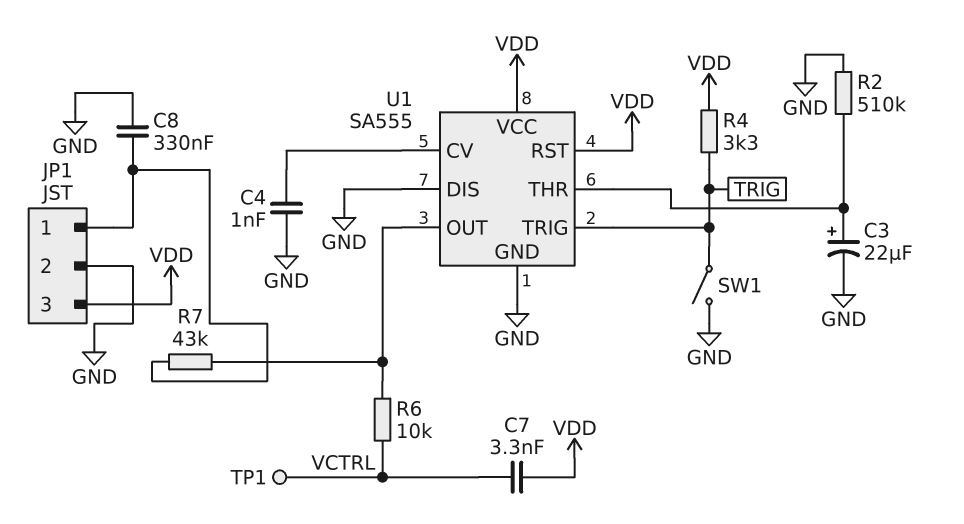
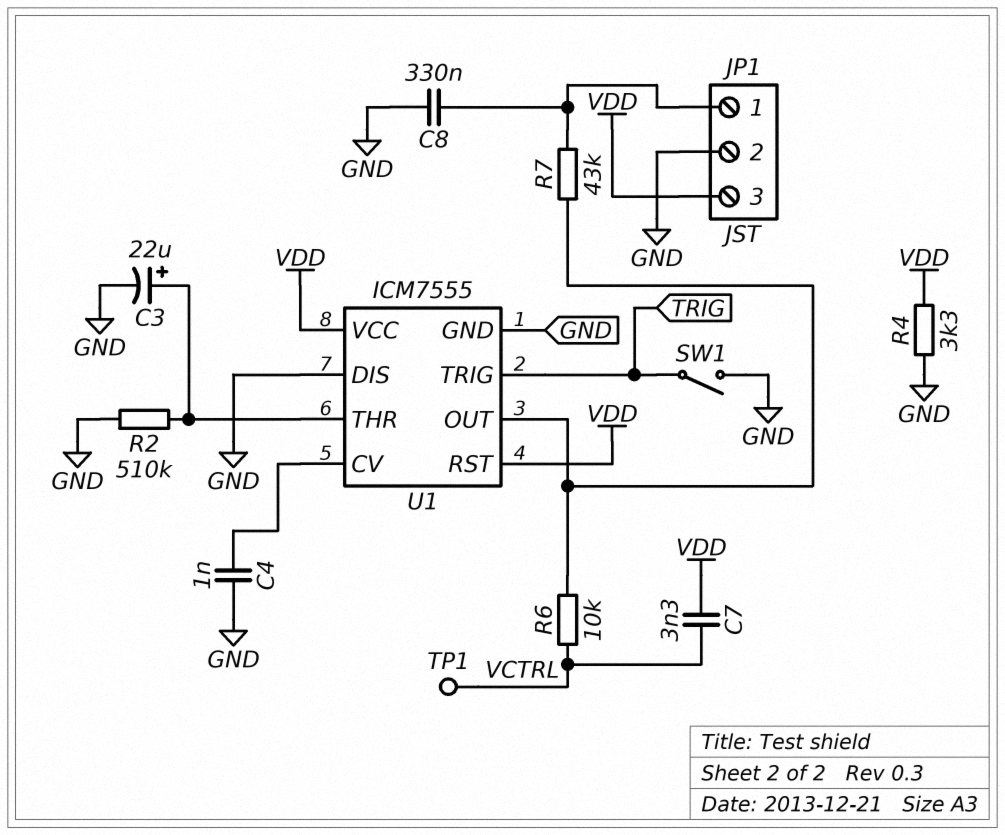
R4: 3.3k (TRIG, VDD) -> 3.3k (GND, VDD)
U1: SA555 -> ICM7555

